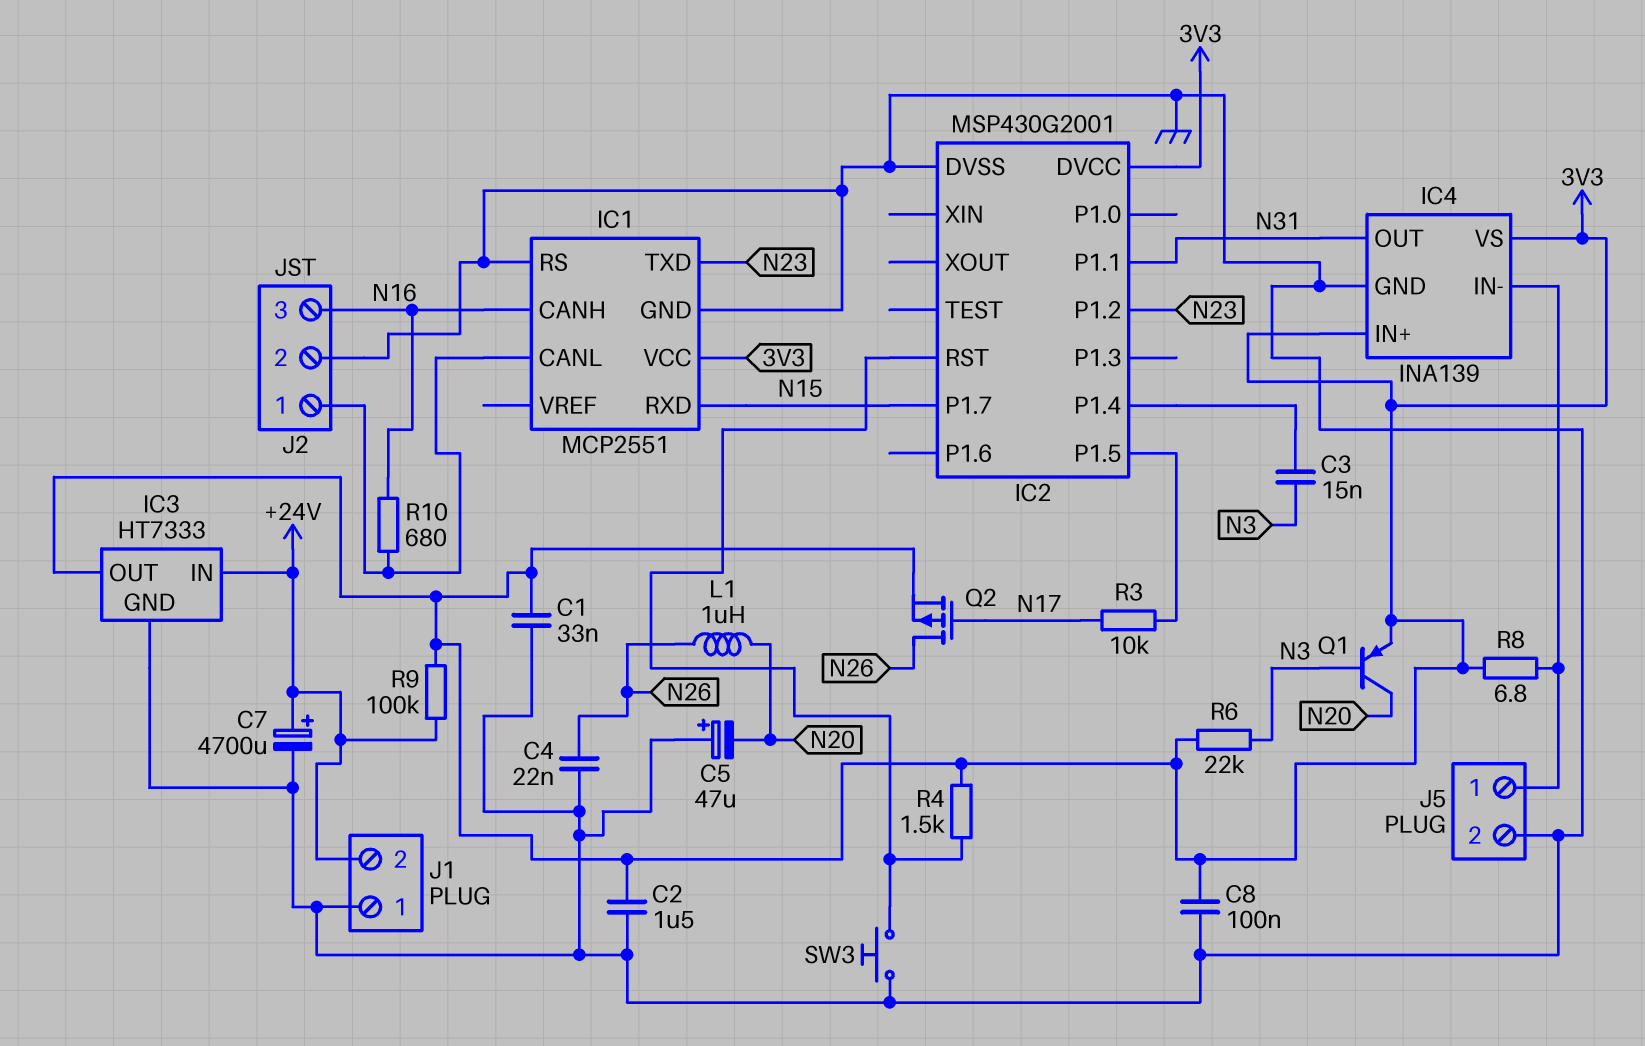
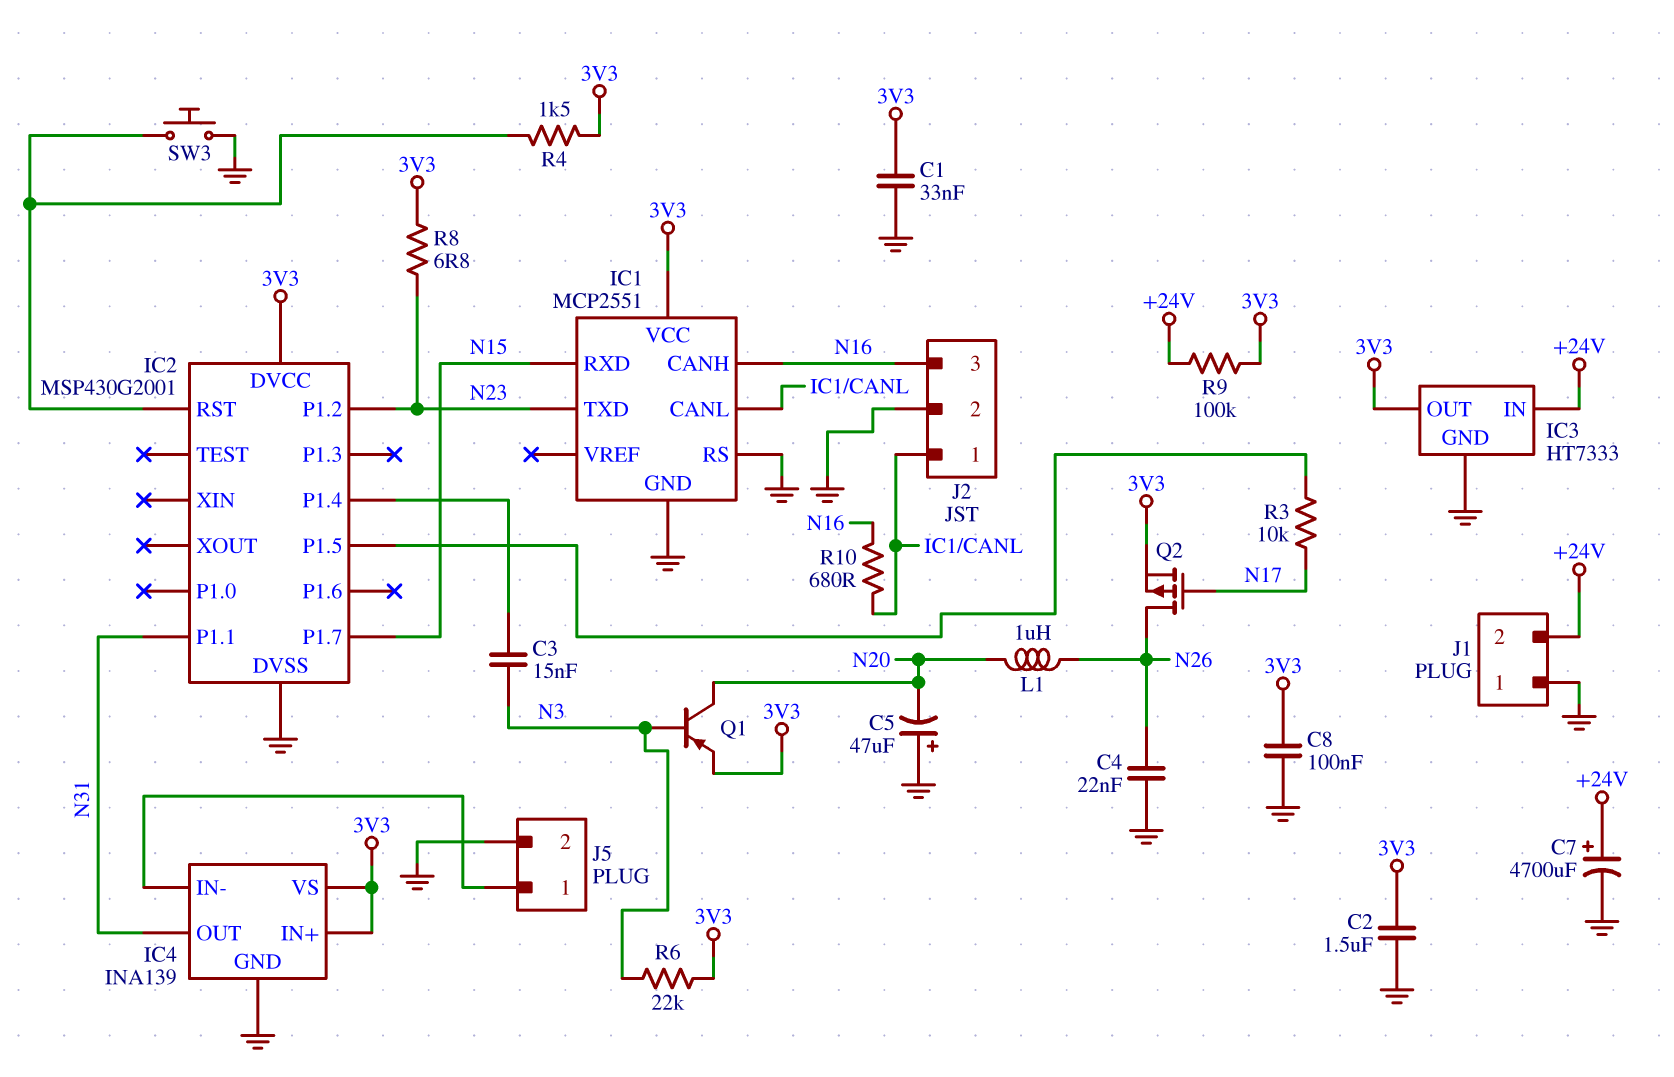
R8: 6.8 (3V3, IC4/IN-) -> 6.8 (3V3, N23)

